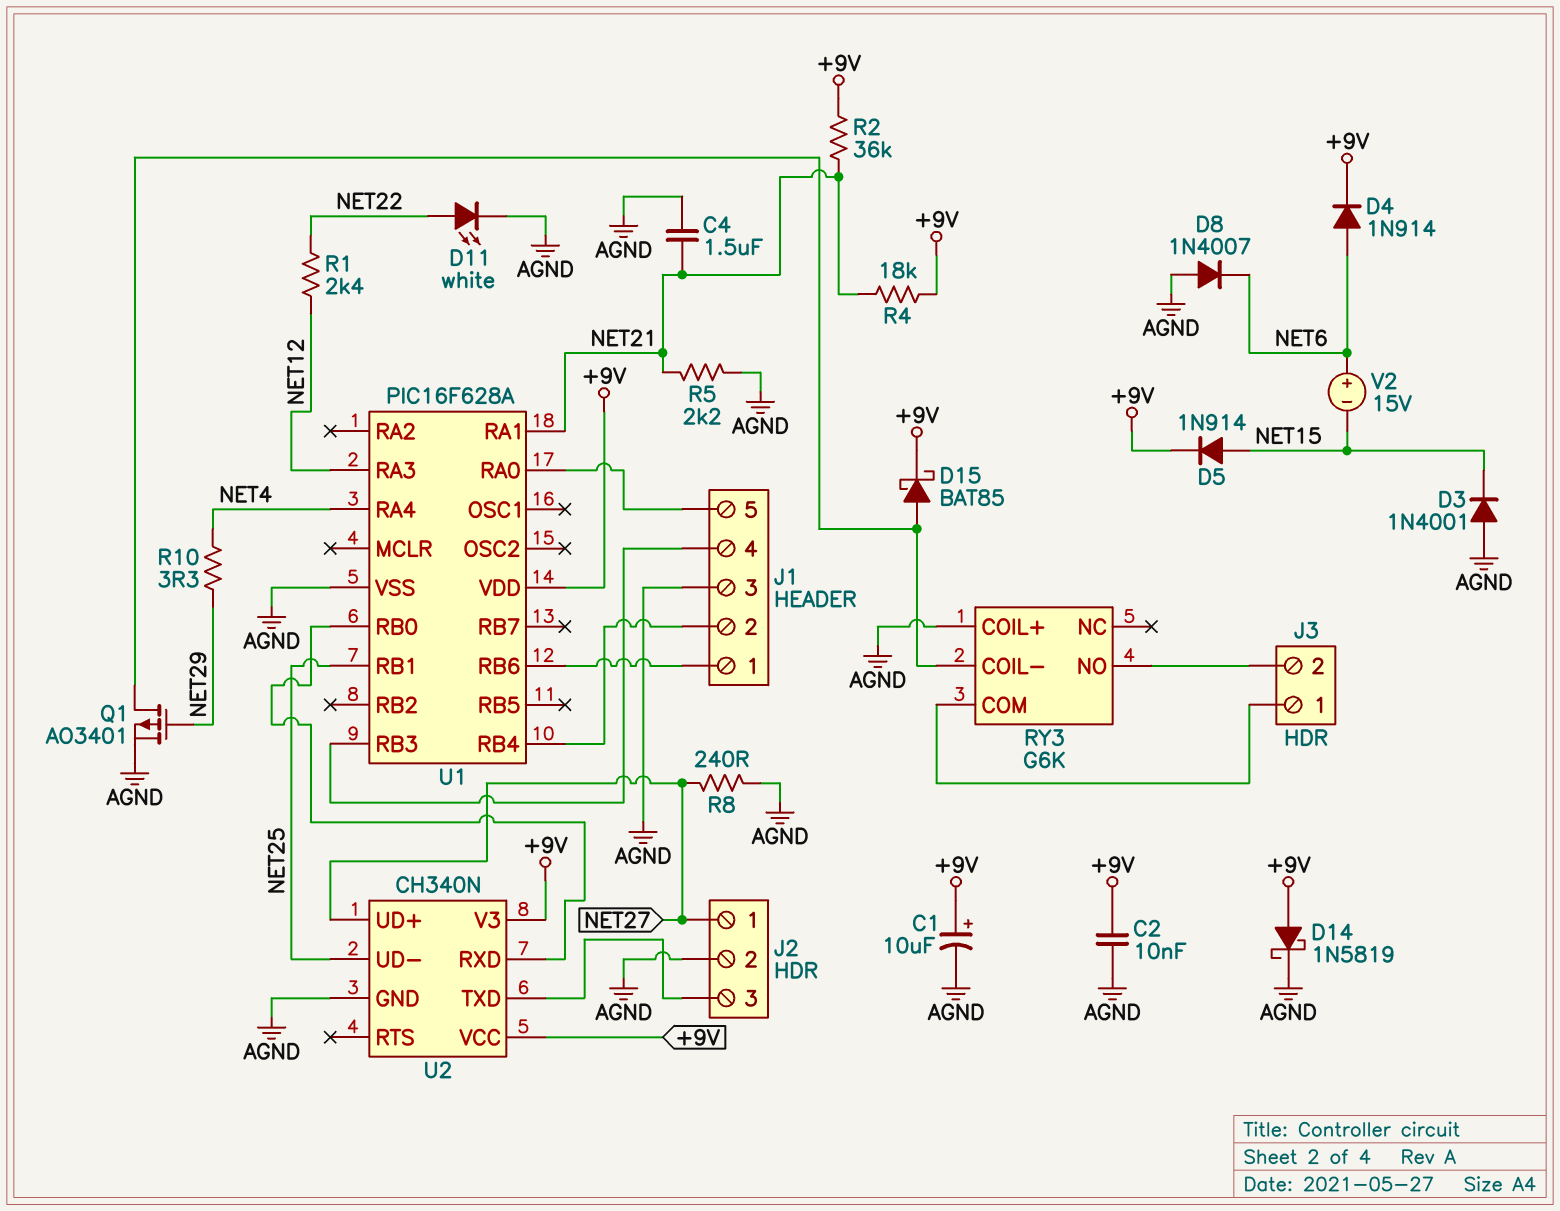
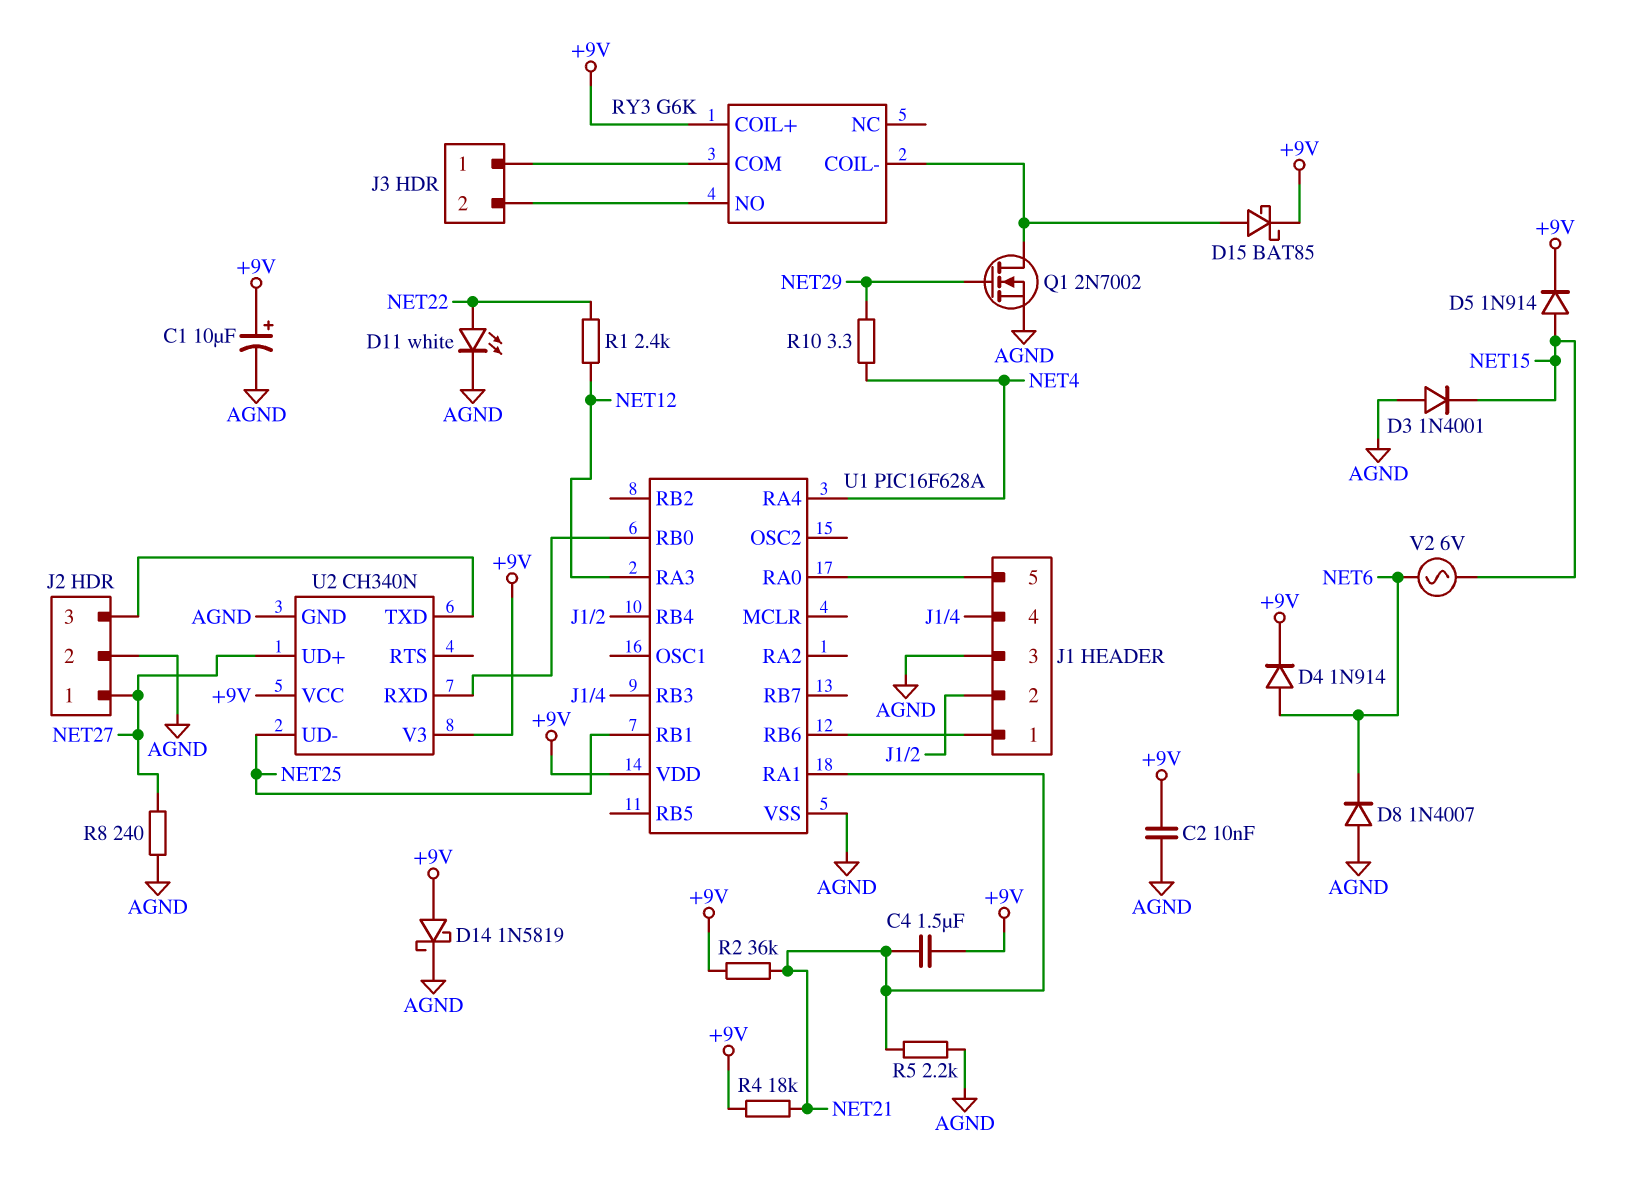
C4: 1.5uF (AGND, NET21) -> 1.5uF (+9V, NET21)
Q1: PMOS AO3401 (G NET29, D RY3/COIL-, S AGND) -> NMOS 2N7002 (G NET29, D RY3/COIL-, S AGND)
RY3 pin COIL+: AGND -> +9V
V2: 15V (plus NET6, minus NET15) -> AC 6V (NET6, NET15)

